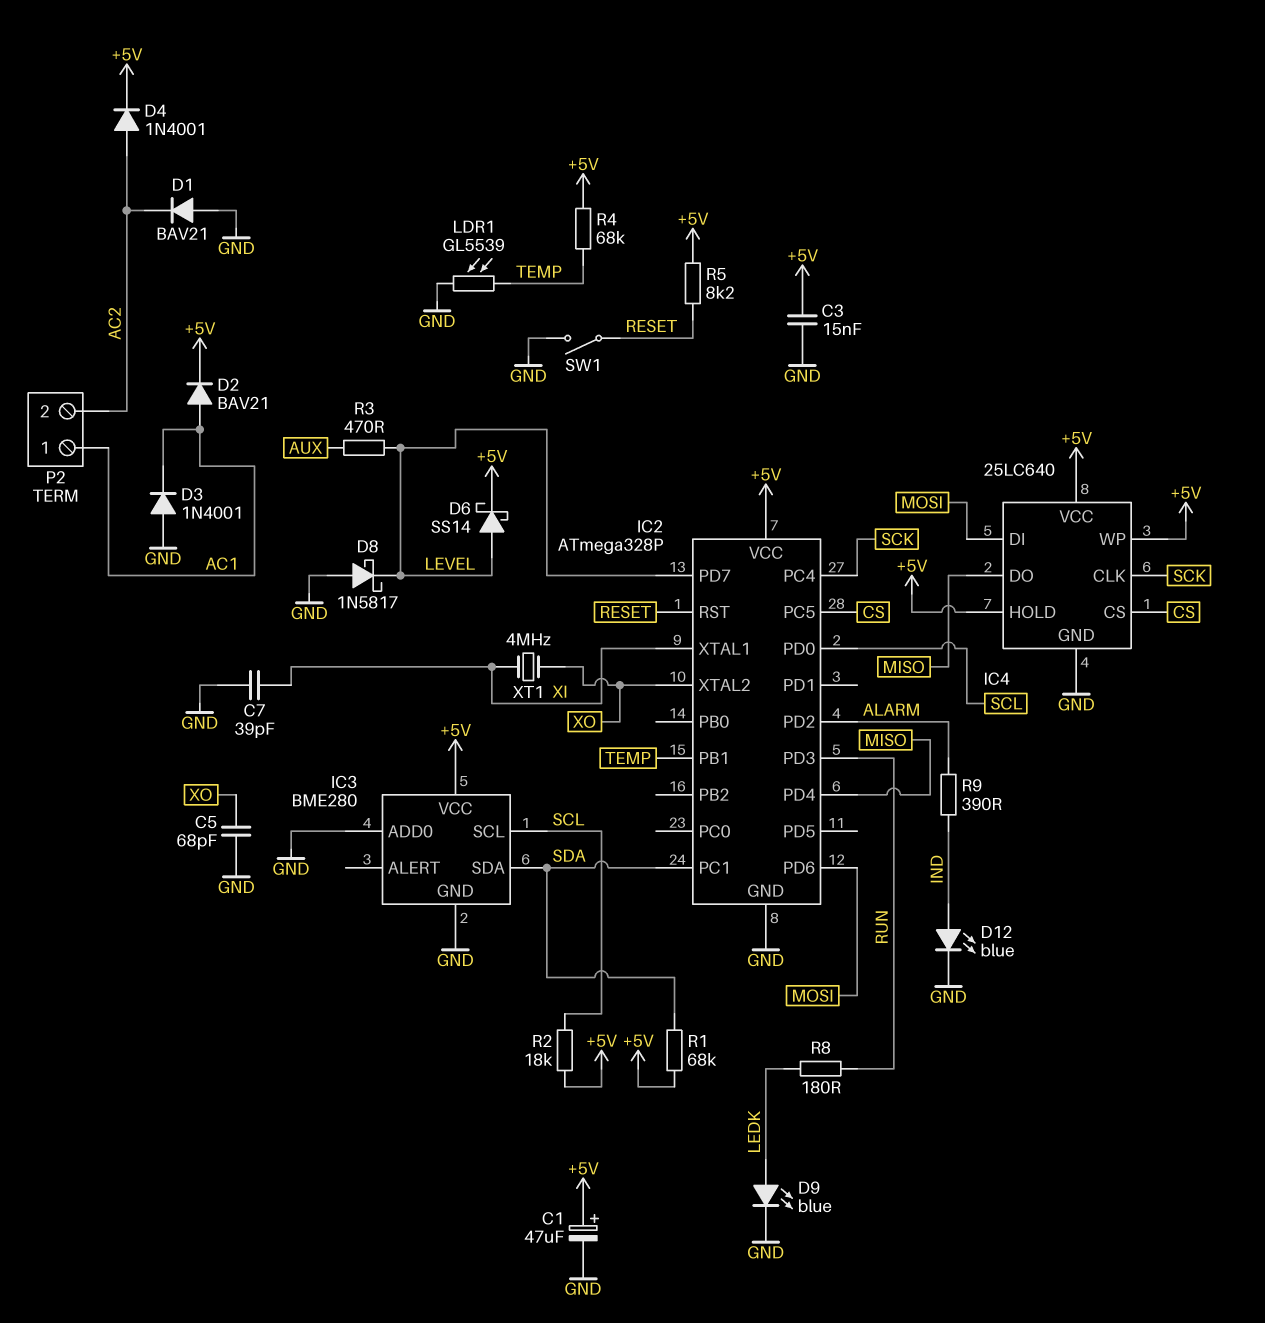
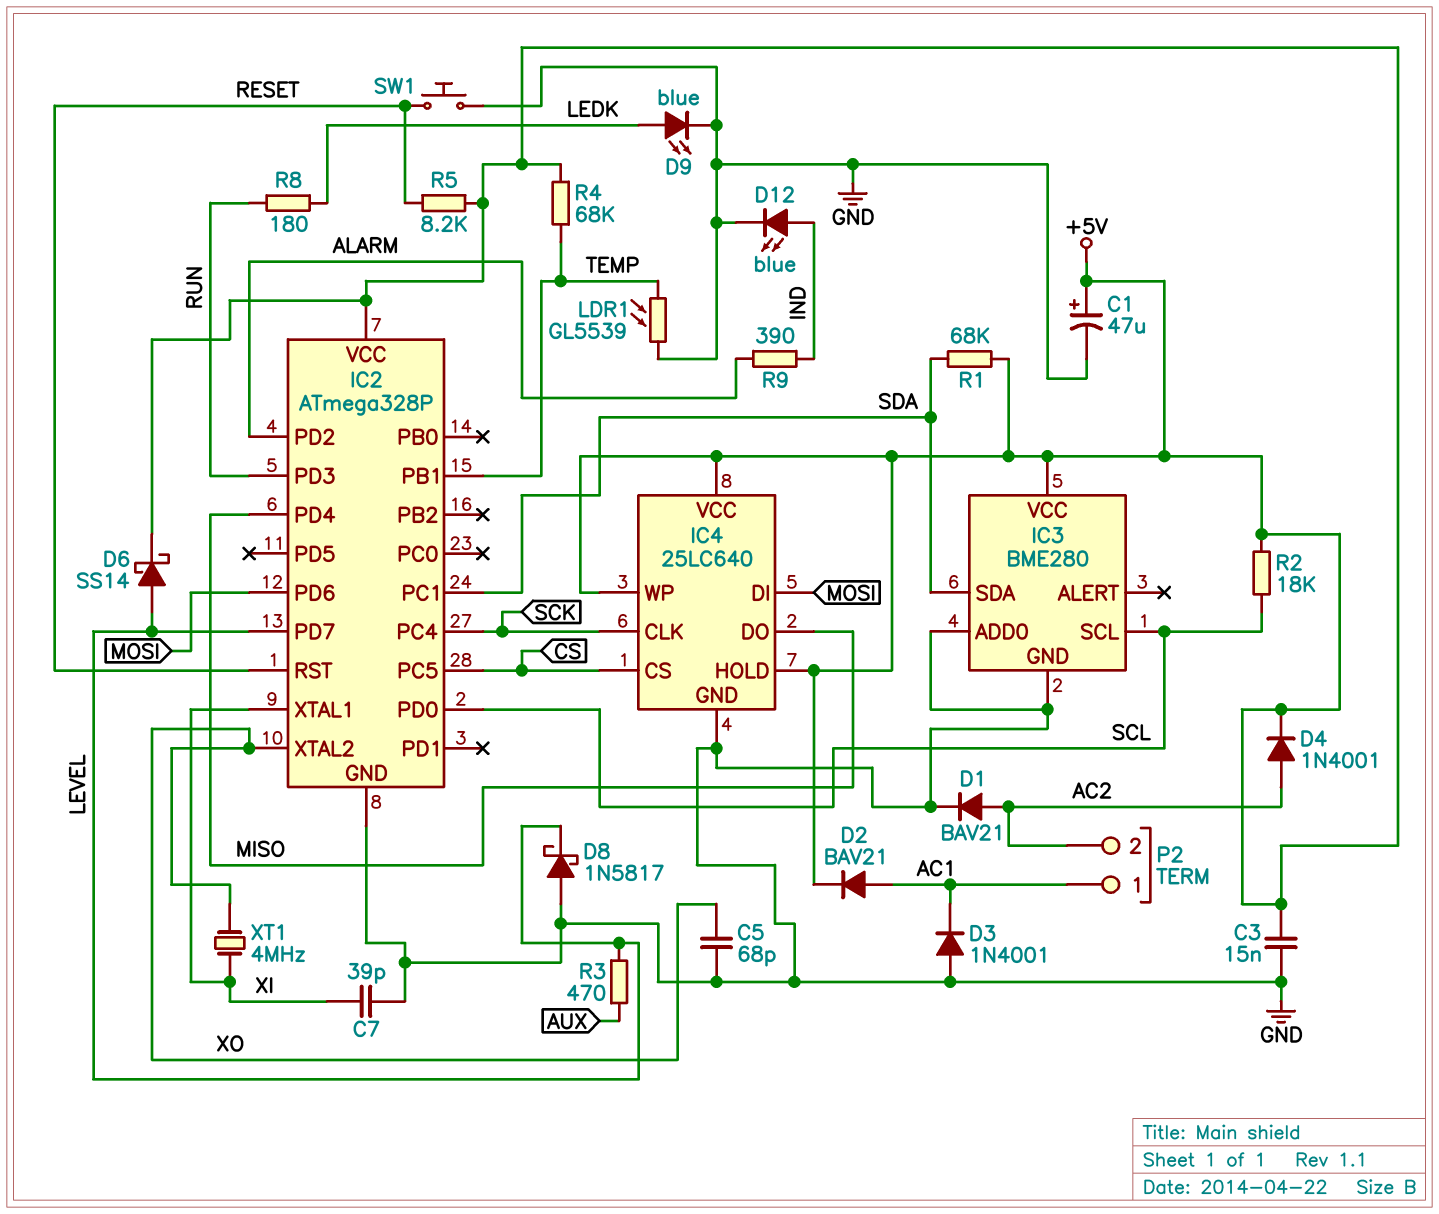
D1: diode BAV21 (A GND, K AC2) -> diode BAV21 (A AC2, K GND)
SW1: switch (GND, RESET) -> button (GND, RESET)

